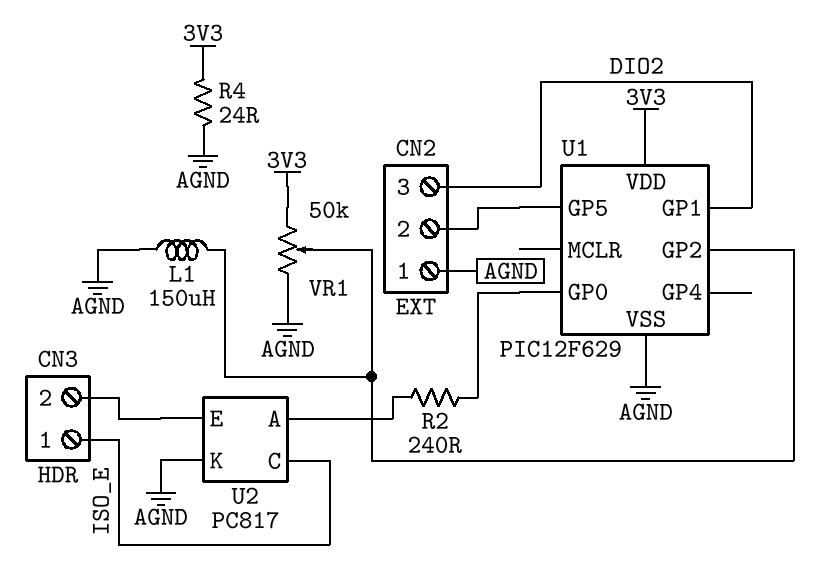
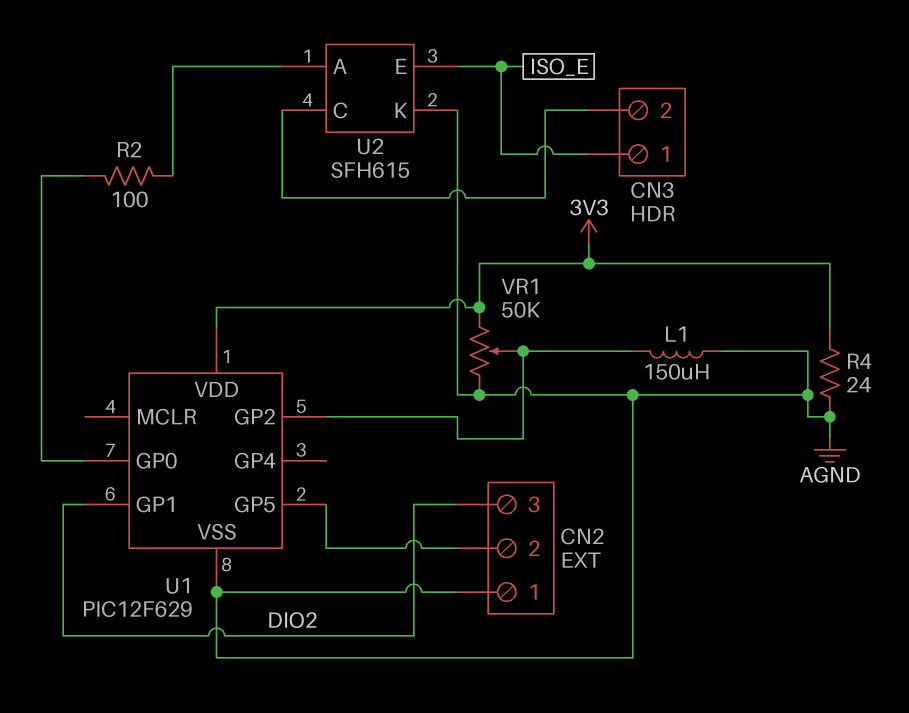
R2: 240 (U1/GP0, U2/A) -> 100 (U1/GP0, U2/A)
U2: PC817 -> SFH615
U2 pin C: ISO_E -> CN3/2
U2 pin E: CN3/2 -> ISO_E

